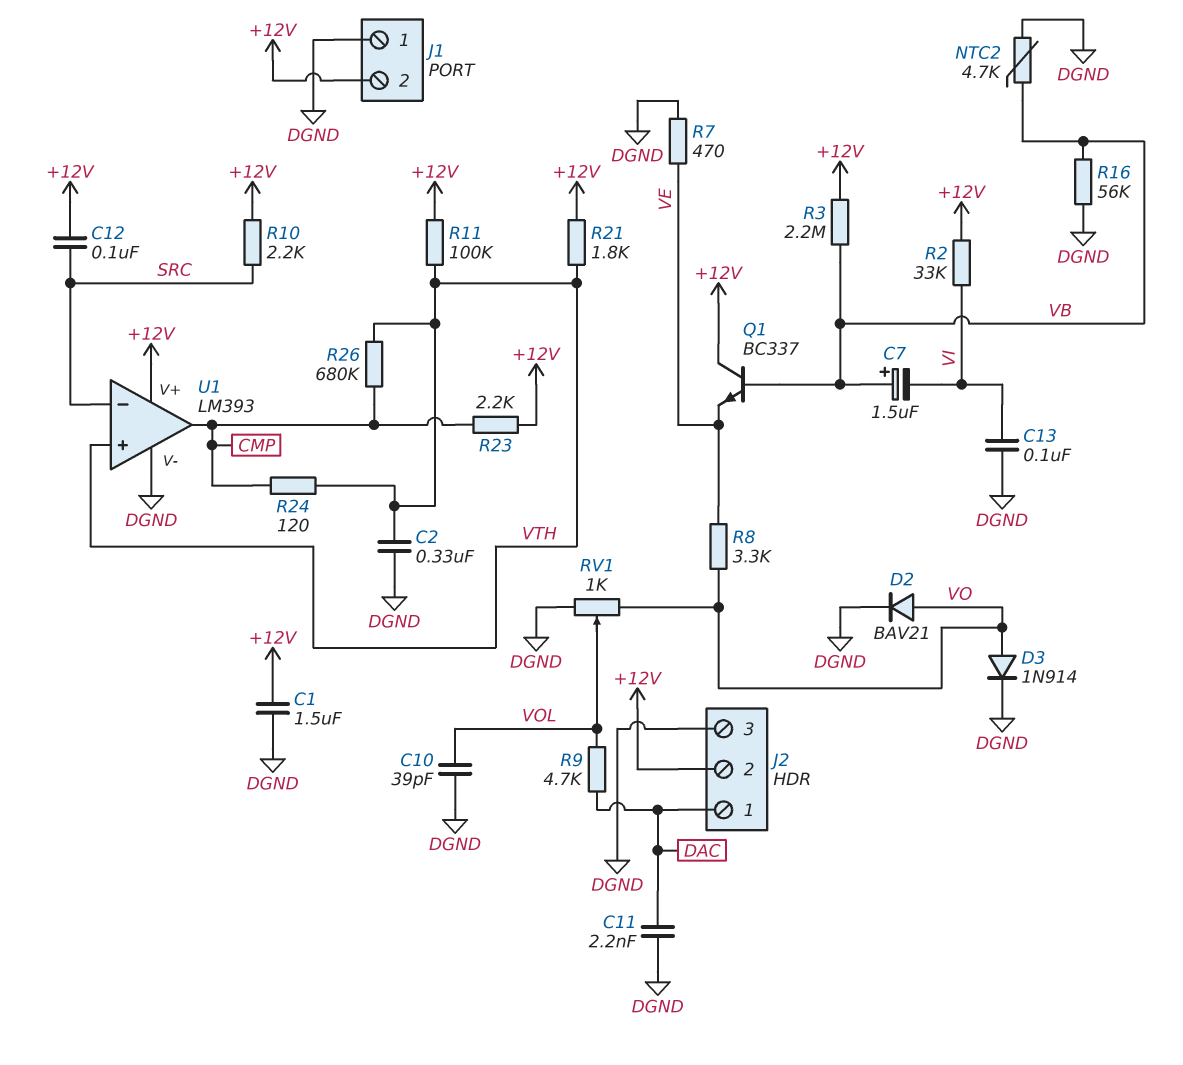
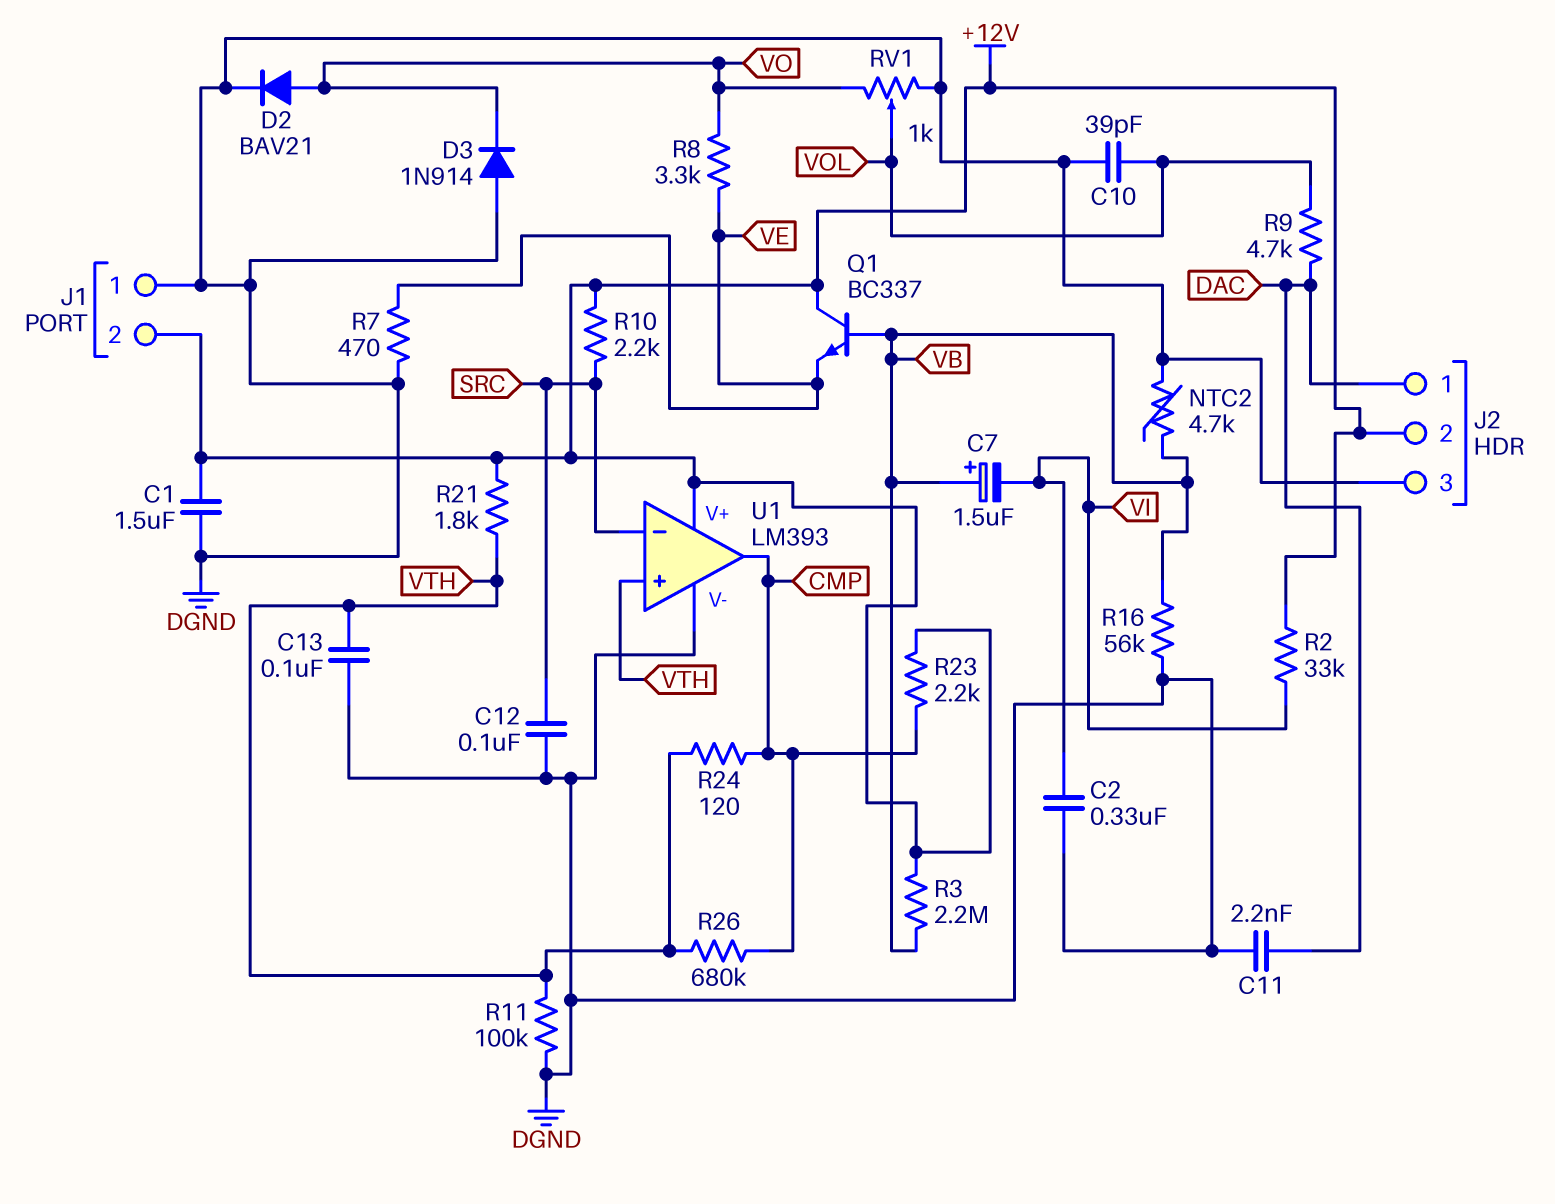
C2: 330nF (DGND, VTH) -> 330nF (DGND, VI)
C12: 100nF (+12V, SRC) -> 100nF (DGND, SRC)
C13: 100nF (DGND, VI) -> 100nF (DGND, VTH)
D3: diode 1N914 (A VO, K DGND) -> diode 1N914 (A DGND, K VO)
R11: 100k (+12V, VTH) -> 100k (DGND, VTH)

